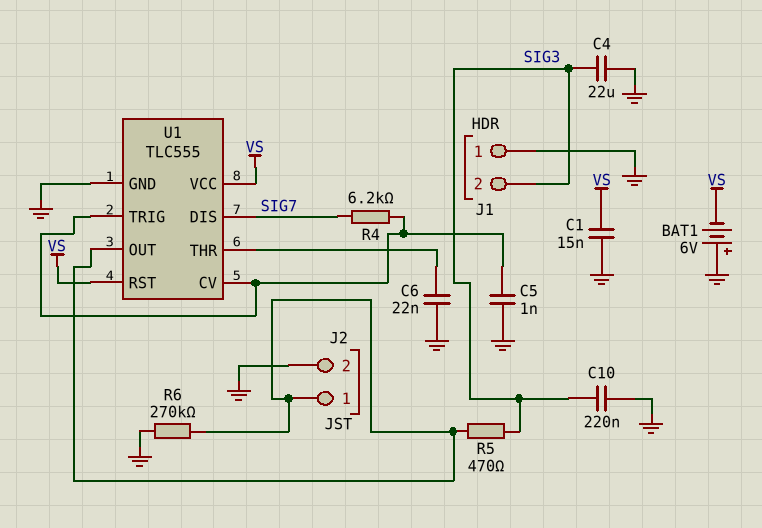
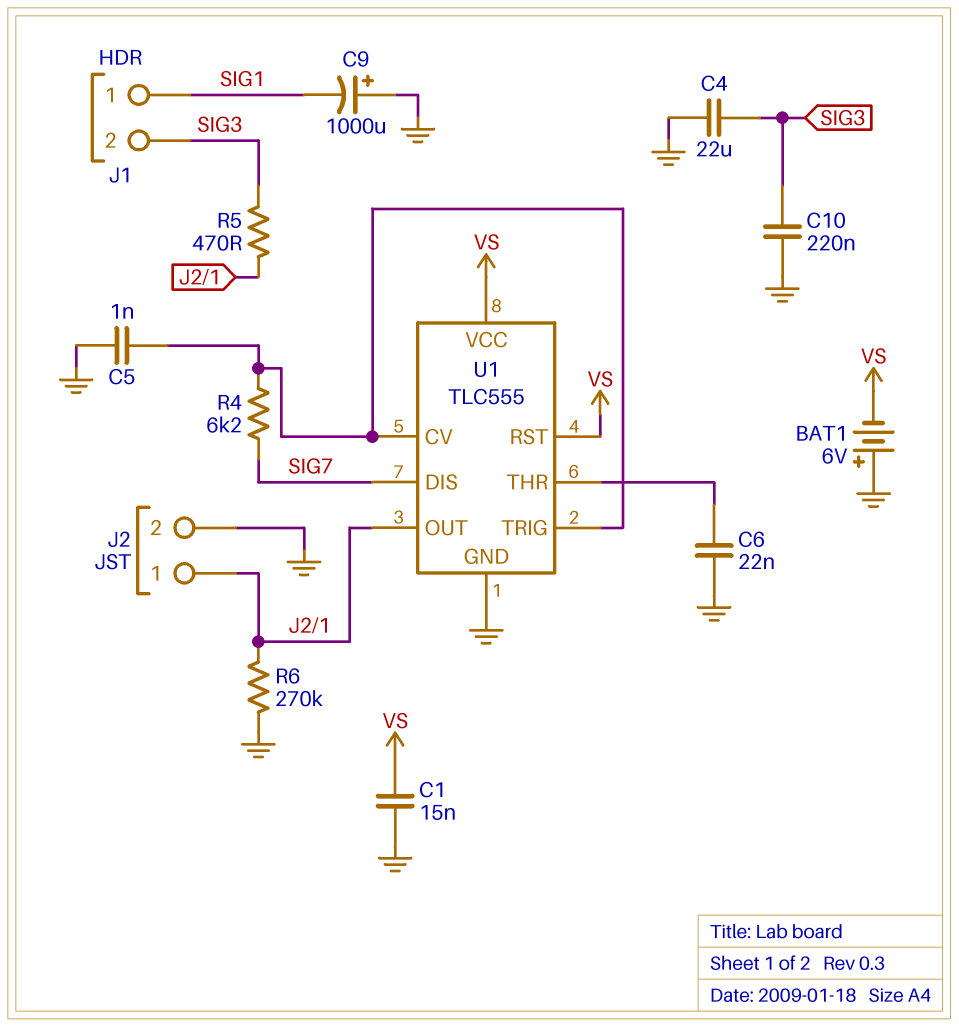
C9: none -> 1000uF (plus GND, minus SIG1)
J1 pin 1: GND -> SIG1

